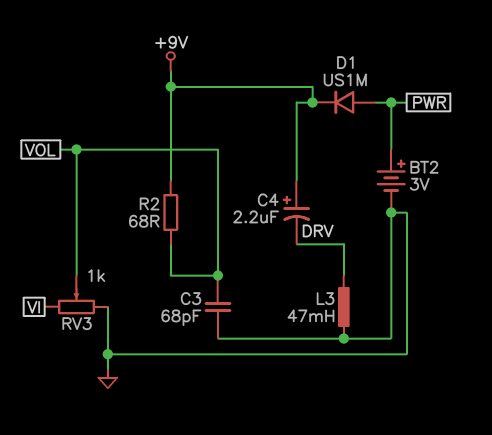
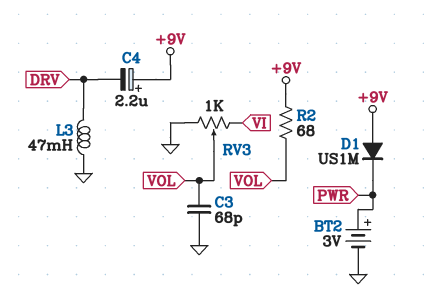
D1: diode US1M (A PWR, K +9V) -> diode US1M (A +9V, K PWR)

